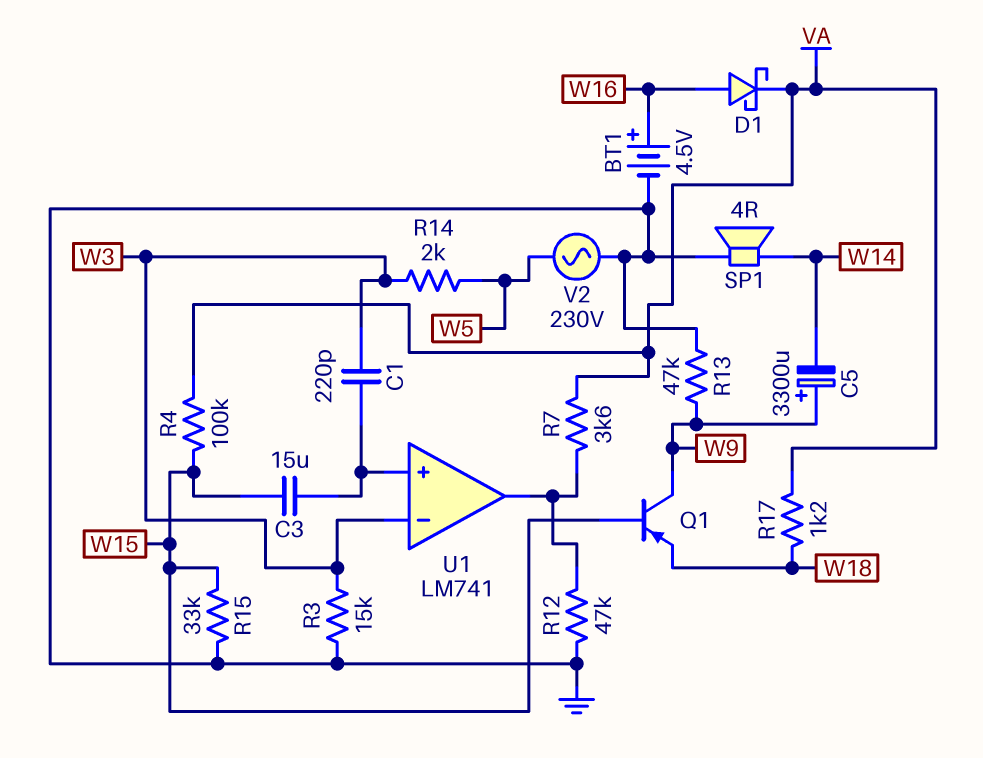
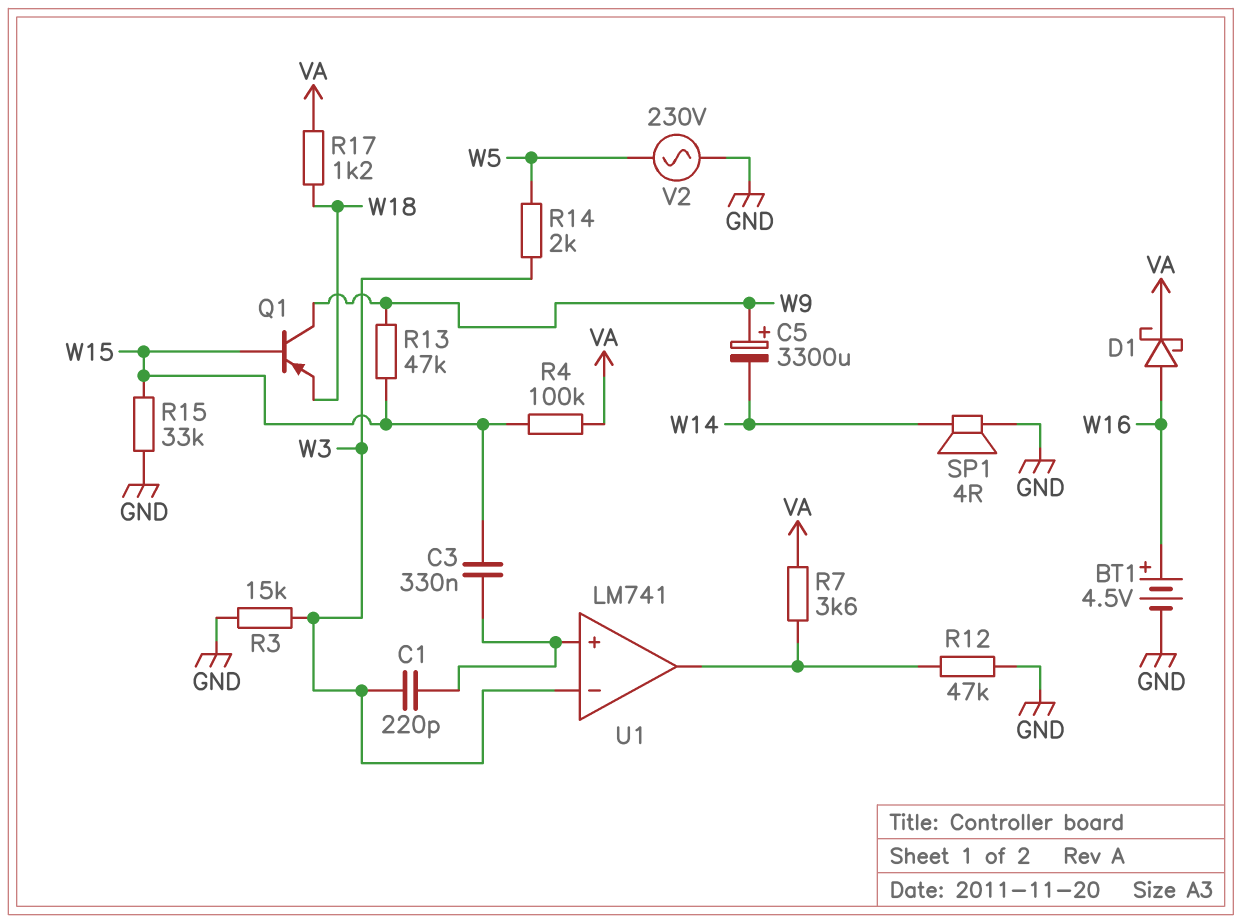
C3: 15uF (U1/in+, W15) -> 330nF (U1/in+, W15)
R13: 47k (GND, W9) -> 47k (W9, W15)

